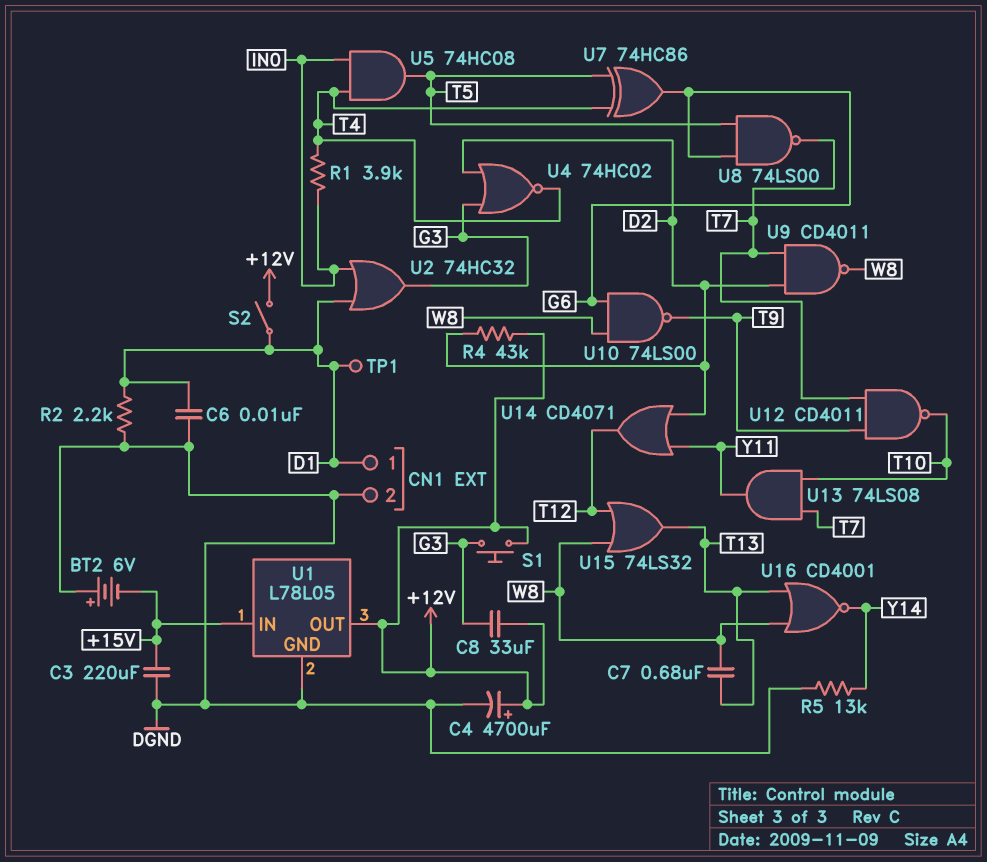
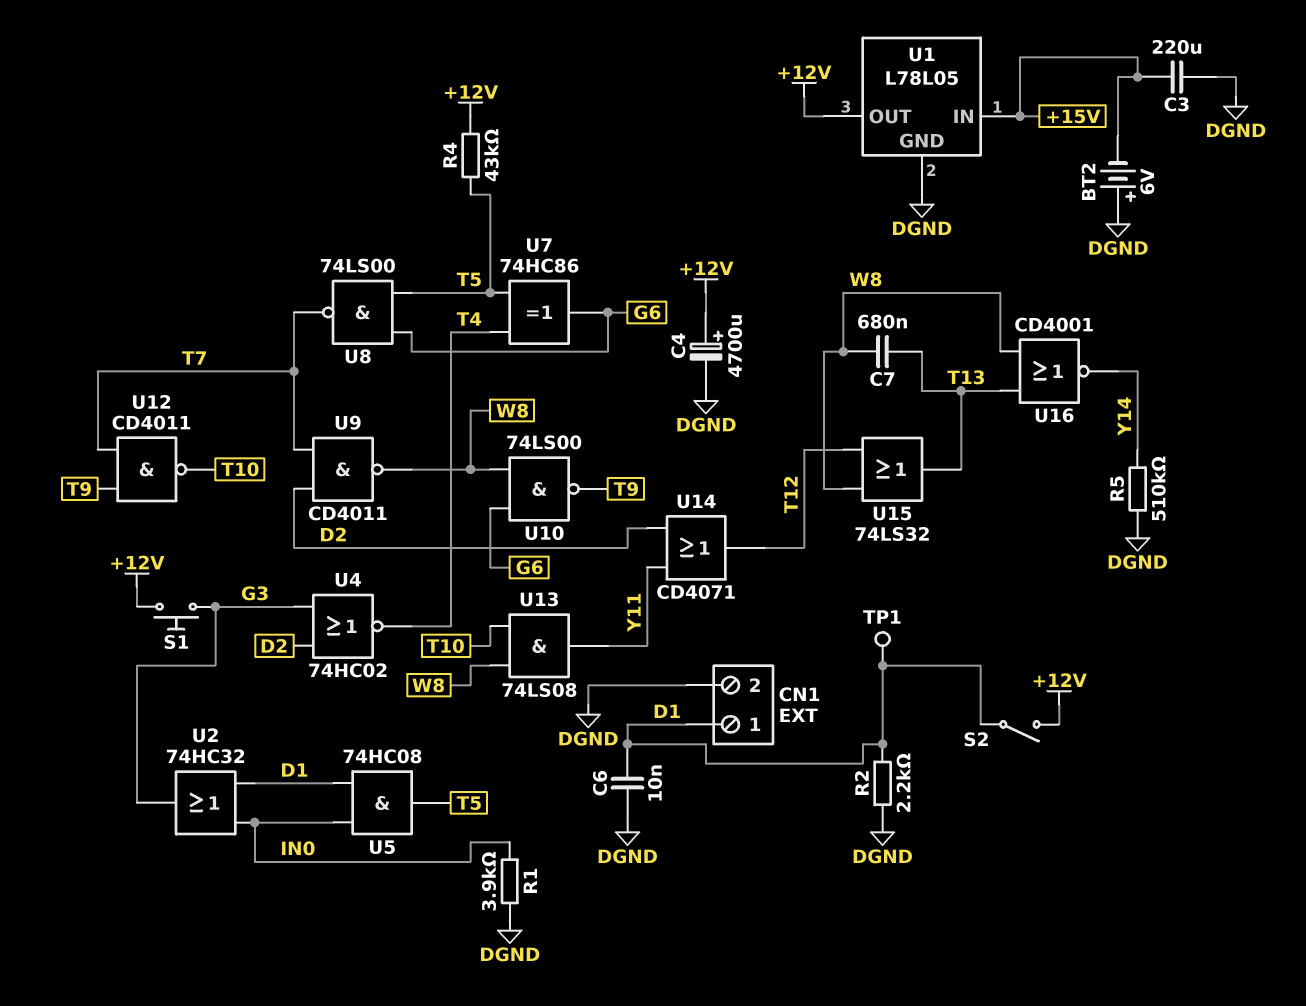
C8: 33uF (+12V, G3) -> none
R1: 3.9k (IN0, T4) -> 3.9k (DGND, IN0)
R4: 43k (+12V, D2) -> 43k (+12V, T5)
R5: 13k (DGND, Y14) -> 510k (DGND, Y14)
U5: AND 74HC08 (in IN0, in T4, out T5) -> AND 74HC08 (in D1, in IN0, out T5)
U13: AND 74LS08 (in T7, in T10, out Y11) -> AND 74LS08 (in T10, in W8, out Y11)

